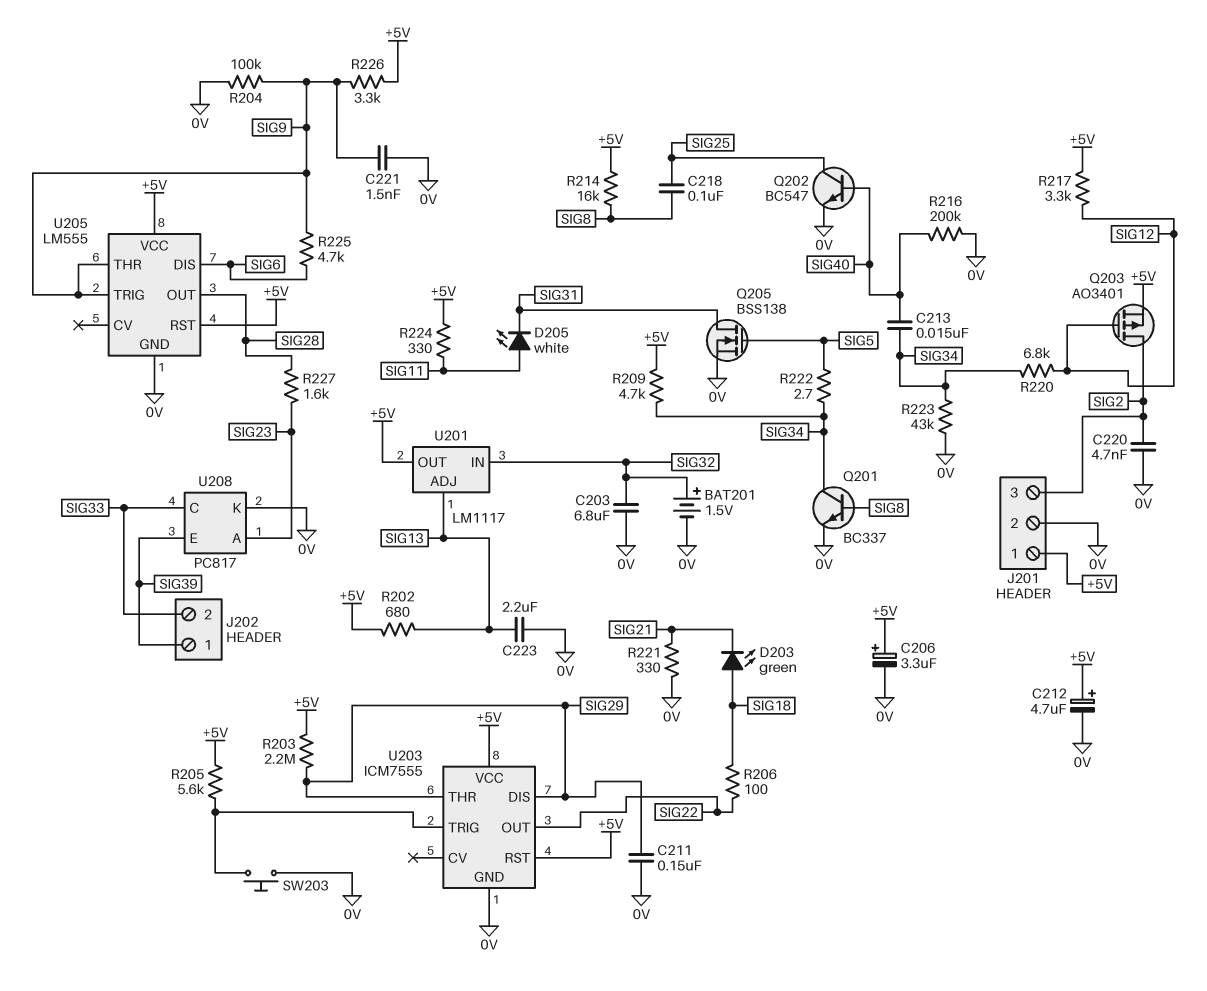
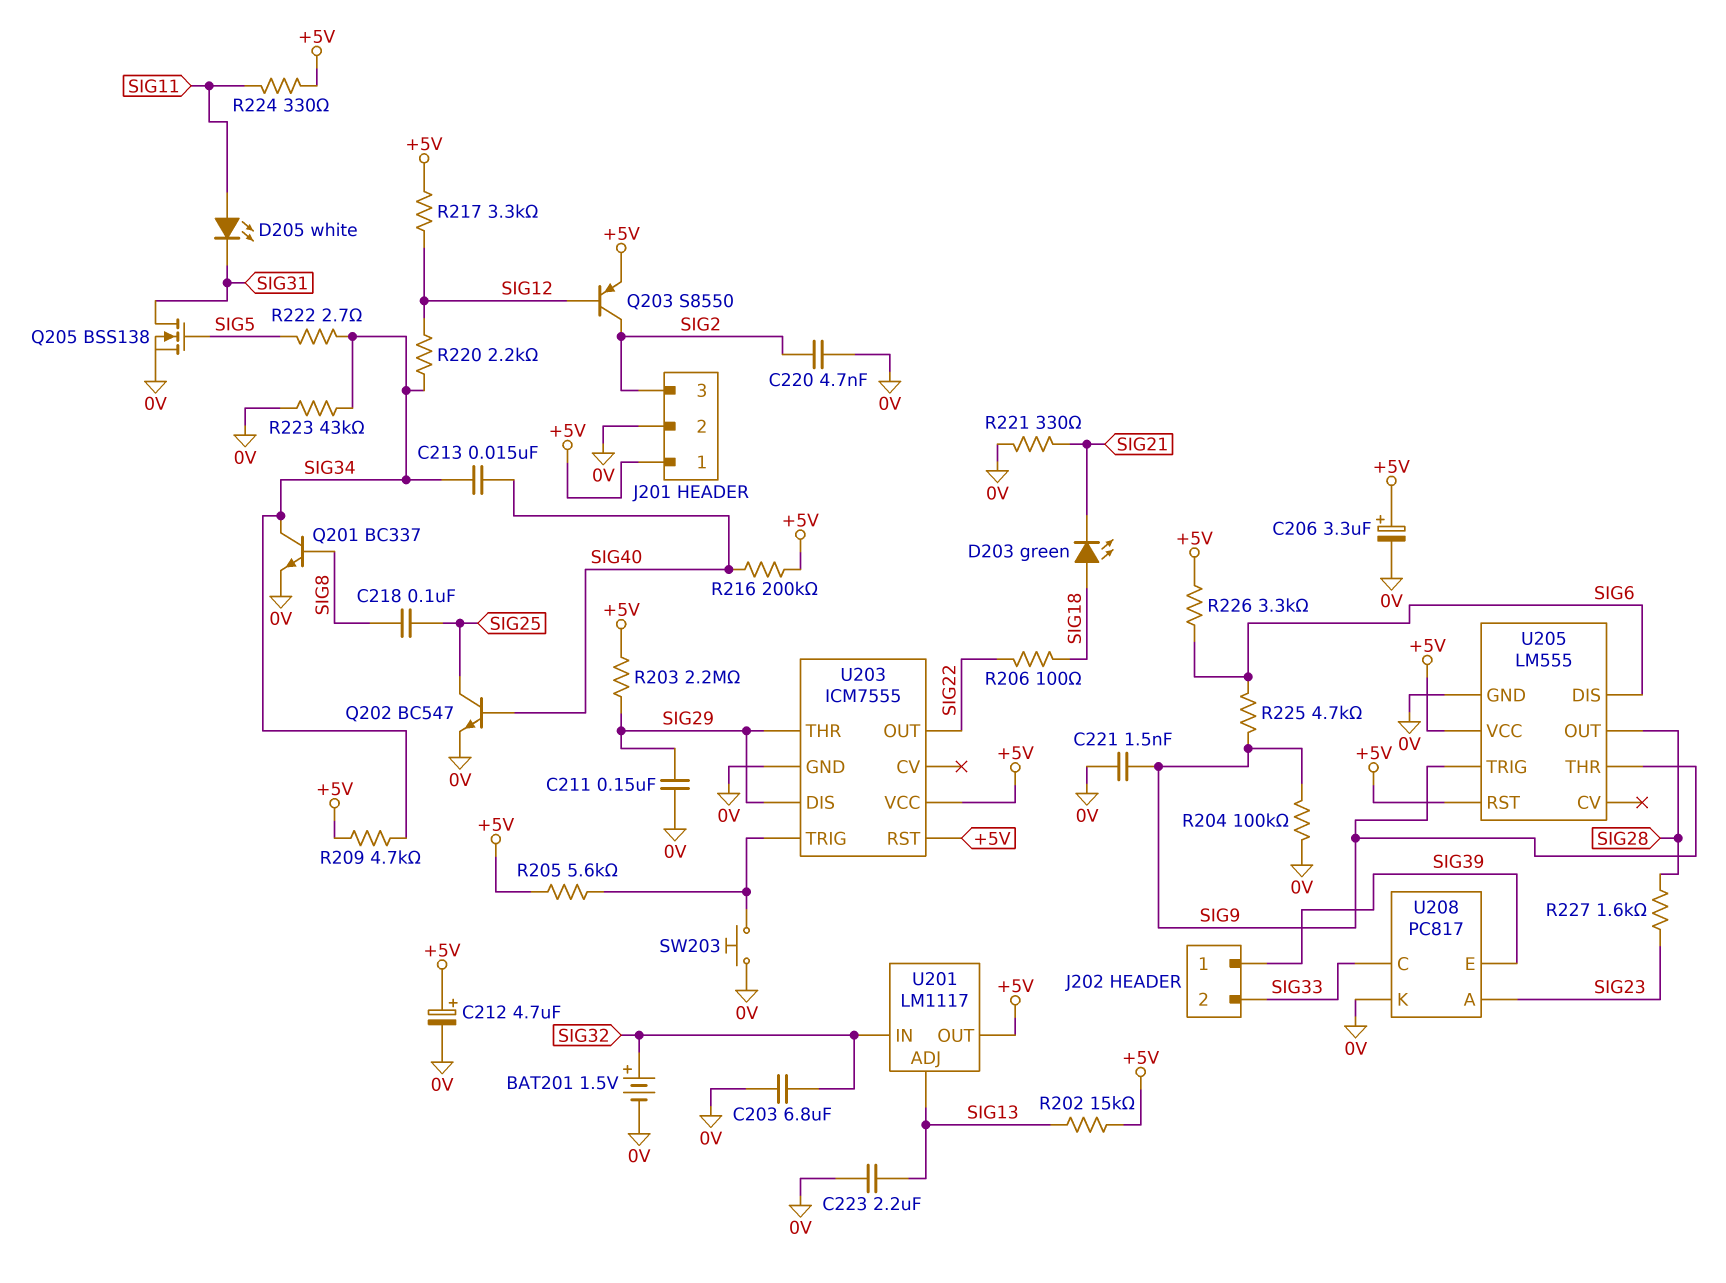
Q203: PMOS AO3401 (G SIG12, D SIG2, S +5V) -> PNP S8550 (B SIG12, C SIG2, E +5V)
R202: 680 (+5V, SIG13) -> 15k (+5V, SIG13)
R214: 16k (+5V, SIG8) -> none
R216: 200k (0V, SIG40) -> 200k (+5V, SIG40)
R220: 6.8k (SIG12, SIG34) -> 2.2k (SIG12, SIG34)
R226: 3.3k (+5V, SIG9) -> 3.3k (+5V, SIG6)

